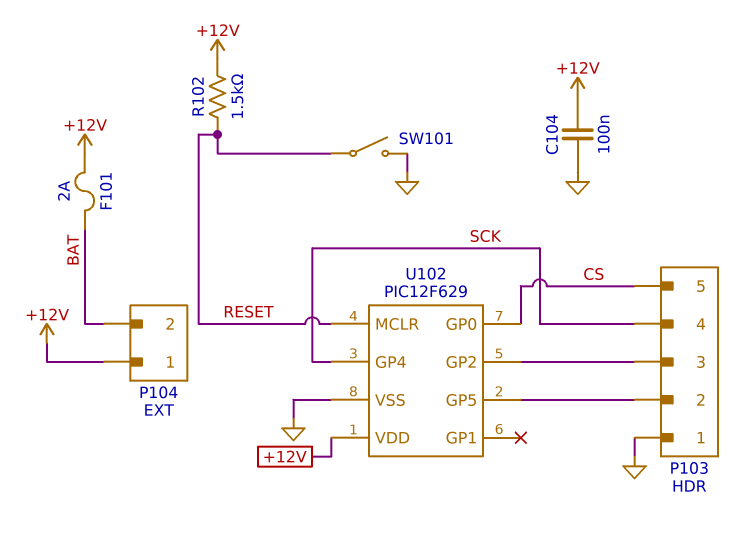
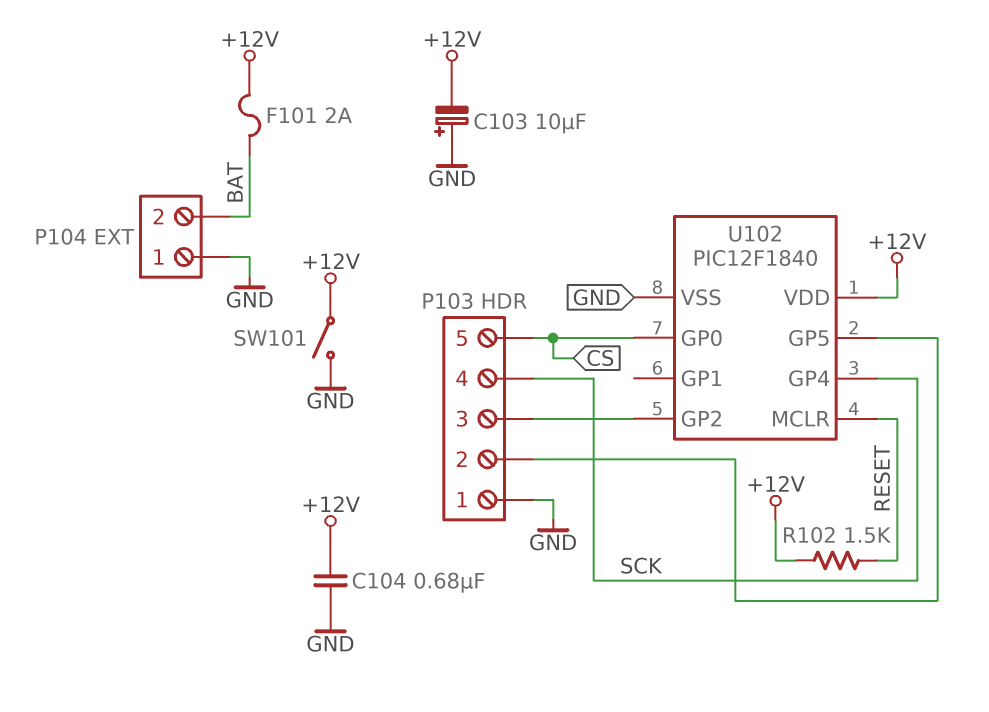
C103: none -> 10uF (plus GND, minus +12V)
C104: 100nF (+12V, GND) -> 680nF (+12V, GND)
P104 pin 1: +12V -> GND
SW101: switch (GND, RESET) -> switch (+12V, GND)
U102: PIC12F629 -> PIC12F1840

